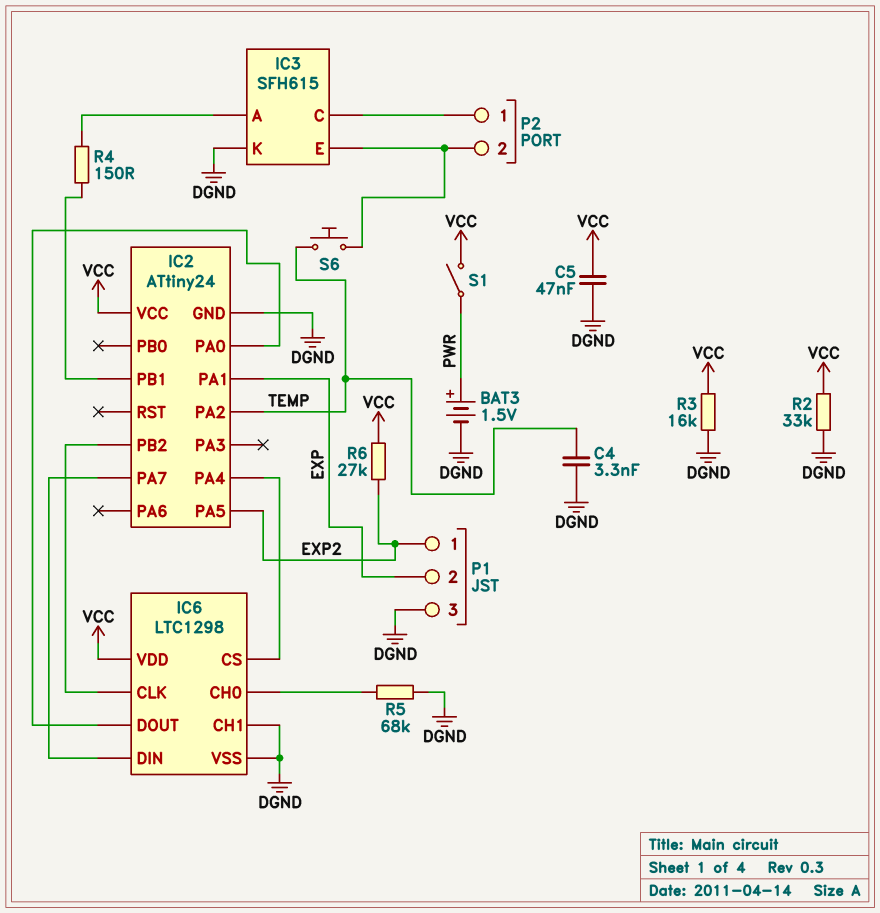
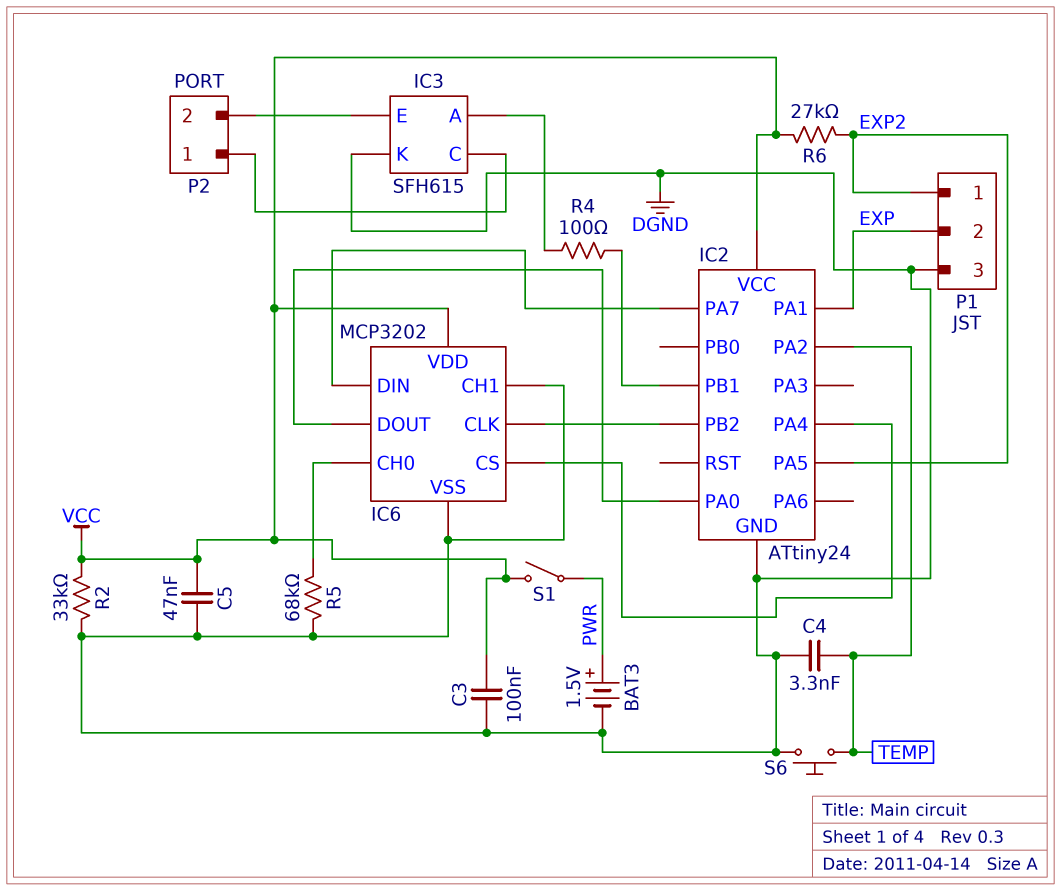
C3: none -> 100nF (DGND, VCC)
IC6: LTC1298 -> MCP3202
R3: 16k (DGND, VCC) -> none
R4: 150 (IC2/PB1, IC3/A) -> 100 (IC2/PB1, IC3/A)
S6: button (IC3/E, TEMP) -> button (DGND, TEMP)

